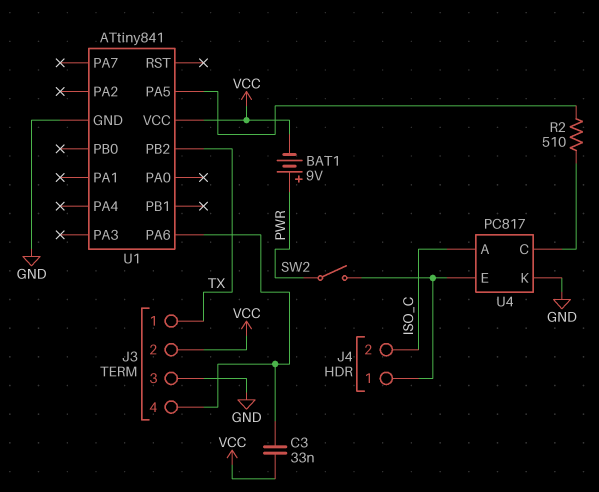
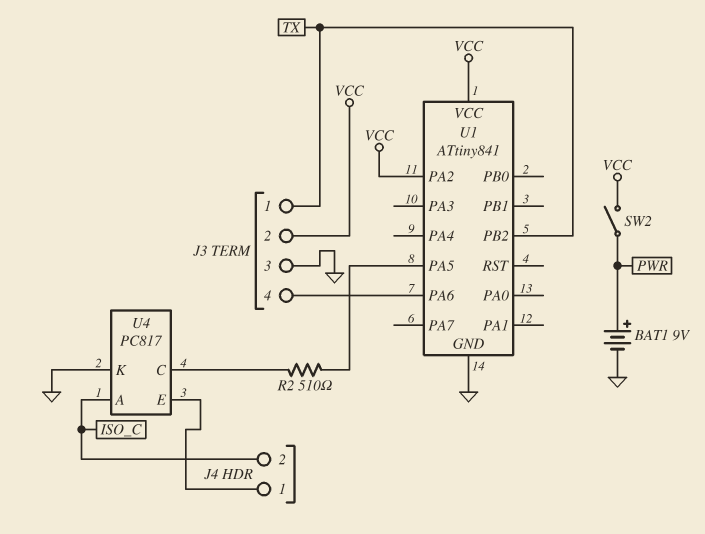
BAT1: 9V (plus PWR, minus VCC) -> 9V (plus PWR, minus GND)
C3: 33nF (J3/4, VCC) -> none
SW2: switch (J4/1, PWR) -> switch (PWR, VCC)
U1 pin PA2: none -> VCC

